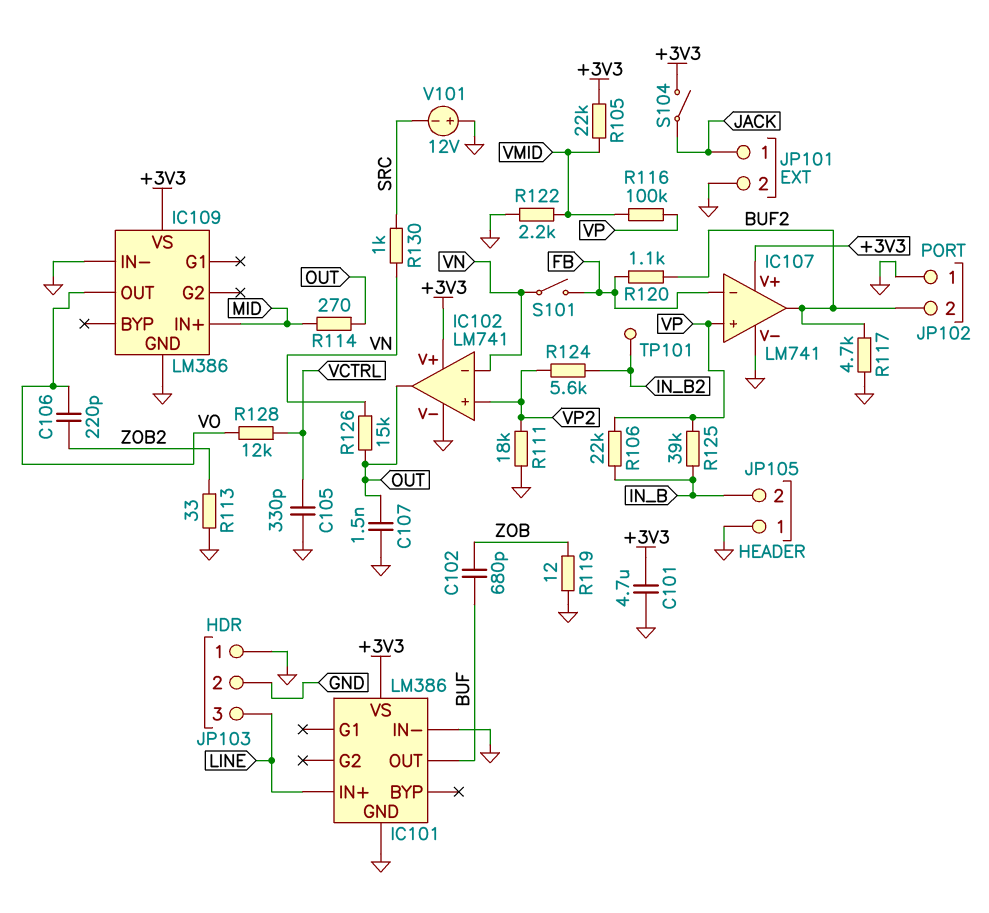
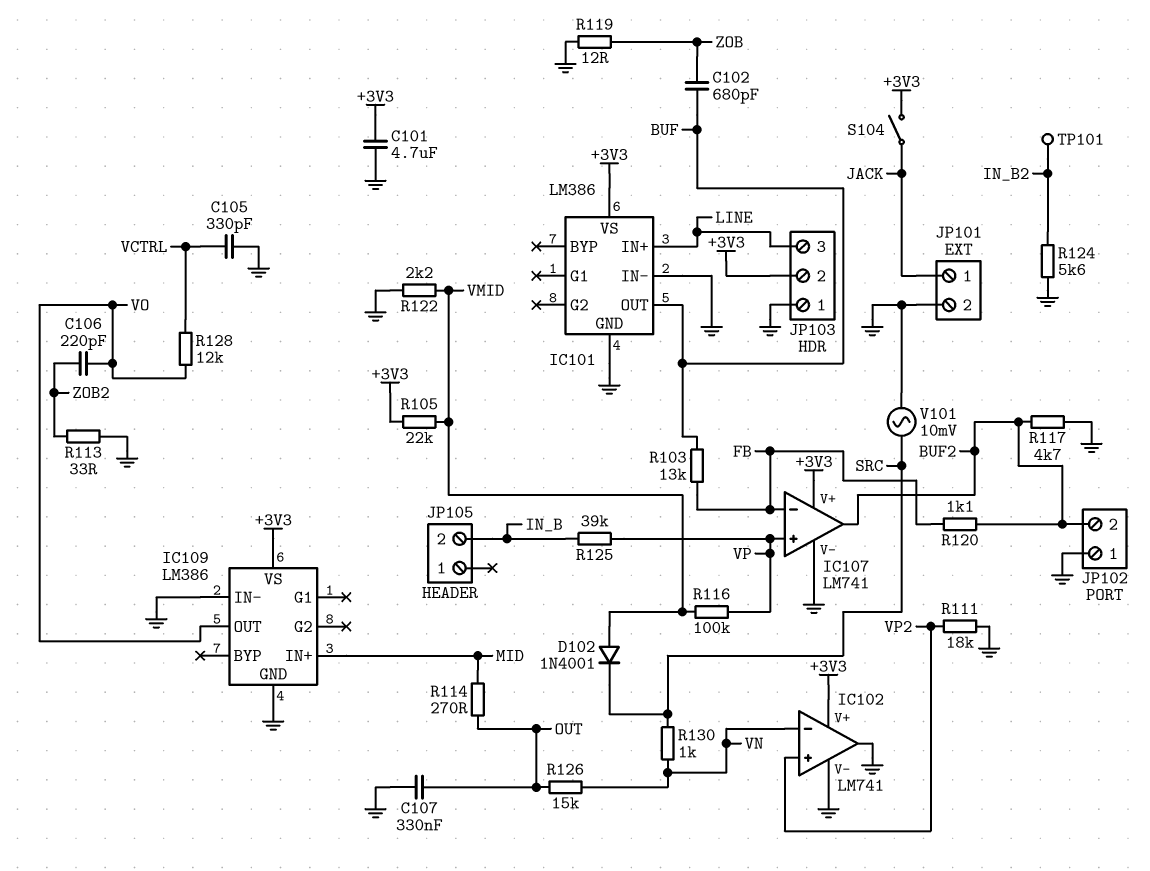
C107: 1.5nF (GND, OUT) -> 330nF (GND, OUT)
D102: none -> diode 1N4001 (A VMID, K SRC)
IC102 pin out: OUT -> GND
JP103 pin 2: GND -> +3V3
JP105 pin 1: GND -> none
R103: none -> 13k (BUF, FB)
R106: 22k (IN_B, VP) -> none
R124: 5.6k (IN_B2, VP2) -> 5.6k (GND, IN_B2)
S101: switch (FB, VN) -> none
V101: 12V (plus GND, minus SRC) -> AC 10mV (GND, SRC)

